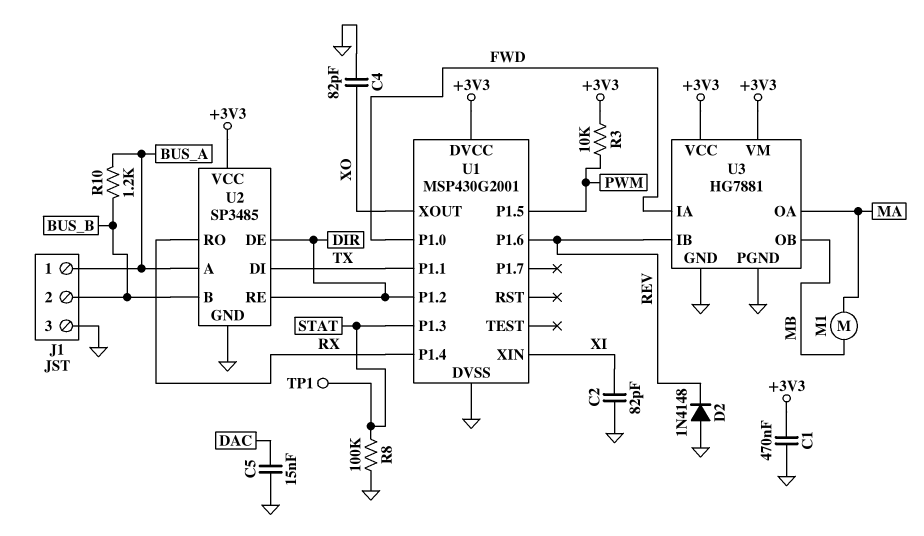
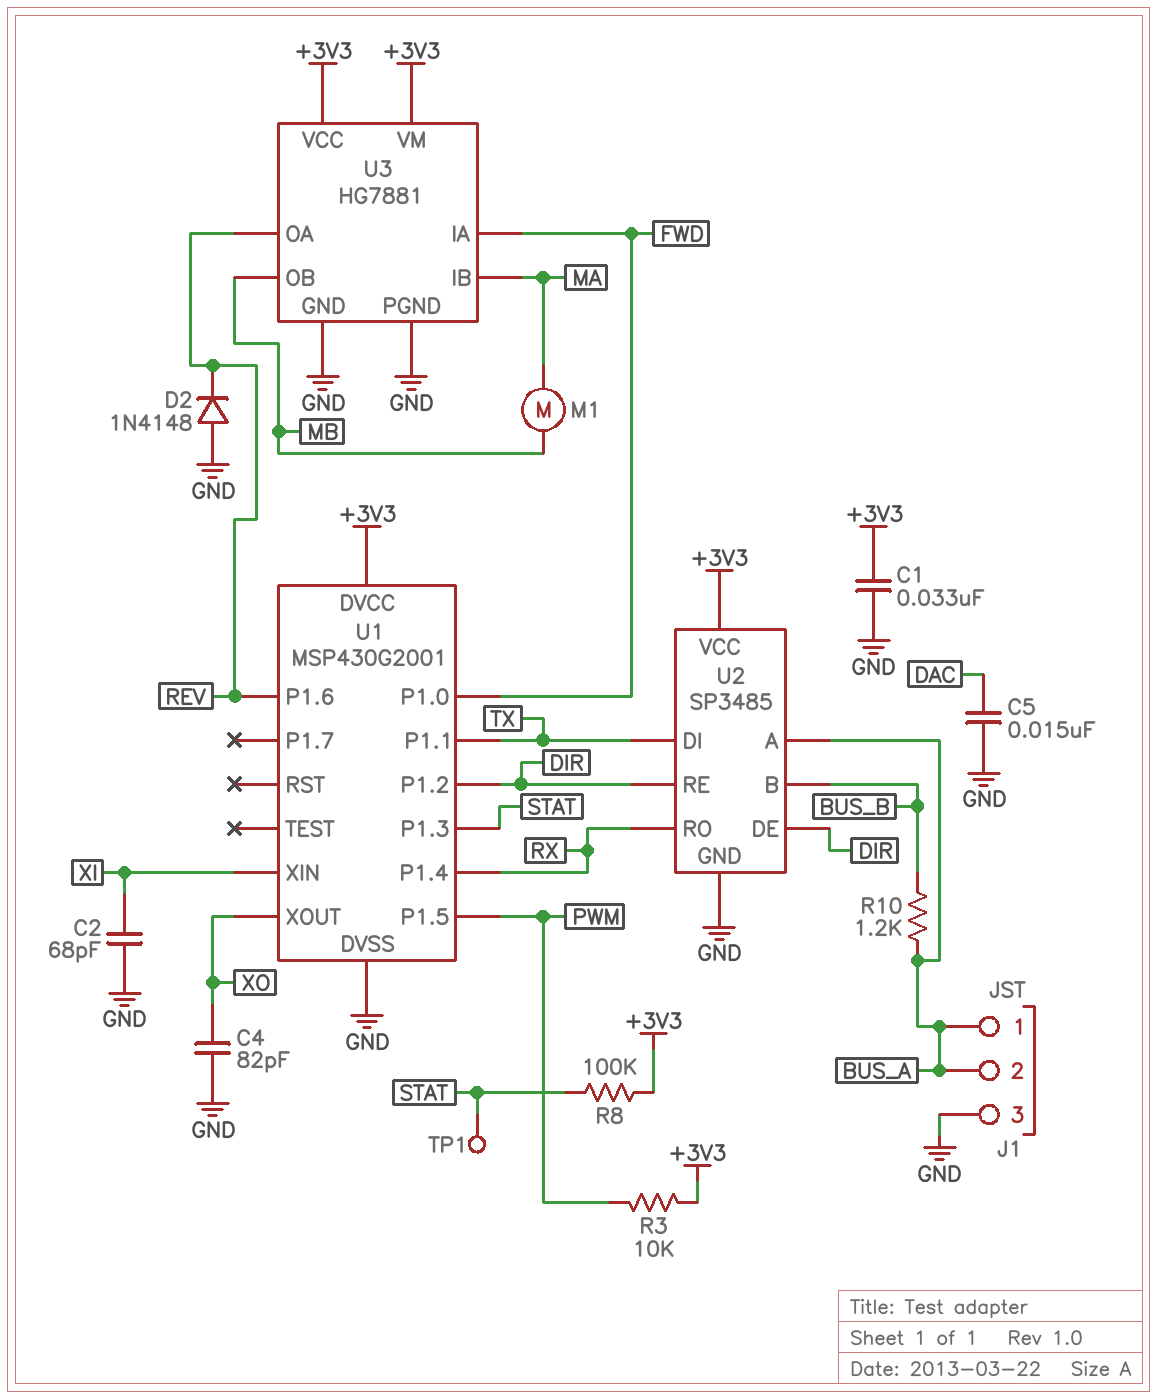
C1: 470nF (+3V3, GND) -> 33nF (+3V3, GND)
C2: 82pF (GND, XI) -> 68pF (GND, XI)
J1 pin 2: BUS_B -> BUS_A
R8: 100k (GND, STAT) -> 100k (+3V3, STAT)
U3 pin IB: REV -> MA
U3 pin OA: MA -> REV

